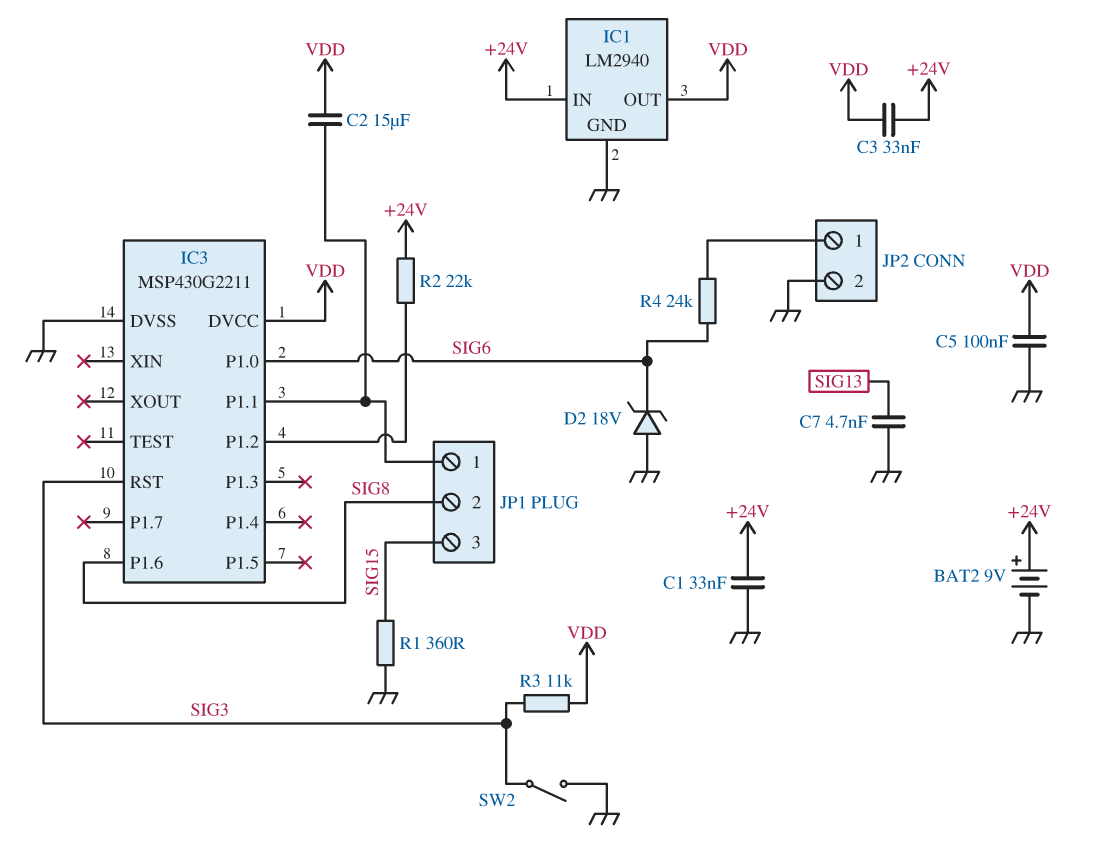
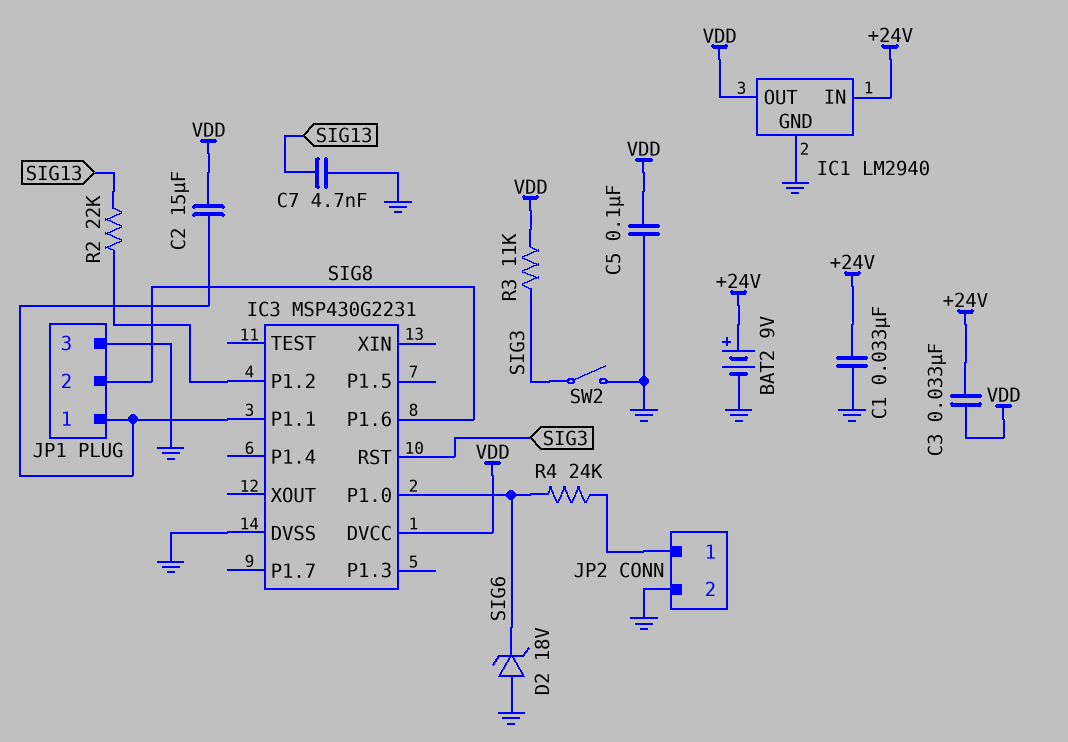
IC3: MSP430G2211 -> MSP430G2231
JP1 pin 3: SIG15 -> GND
R1: 360 (GND, SIG15) -> none
R2: 22k (+24V, IC3/P1.2) -> 22k (IC3/P1.2, SIG13)

